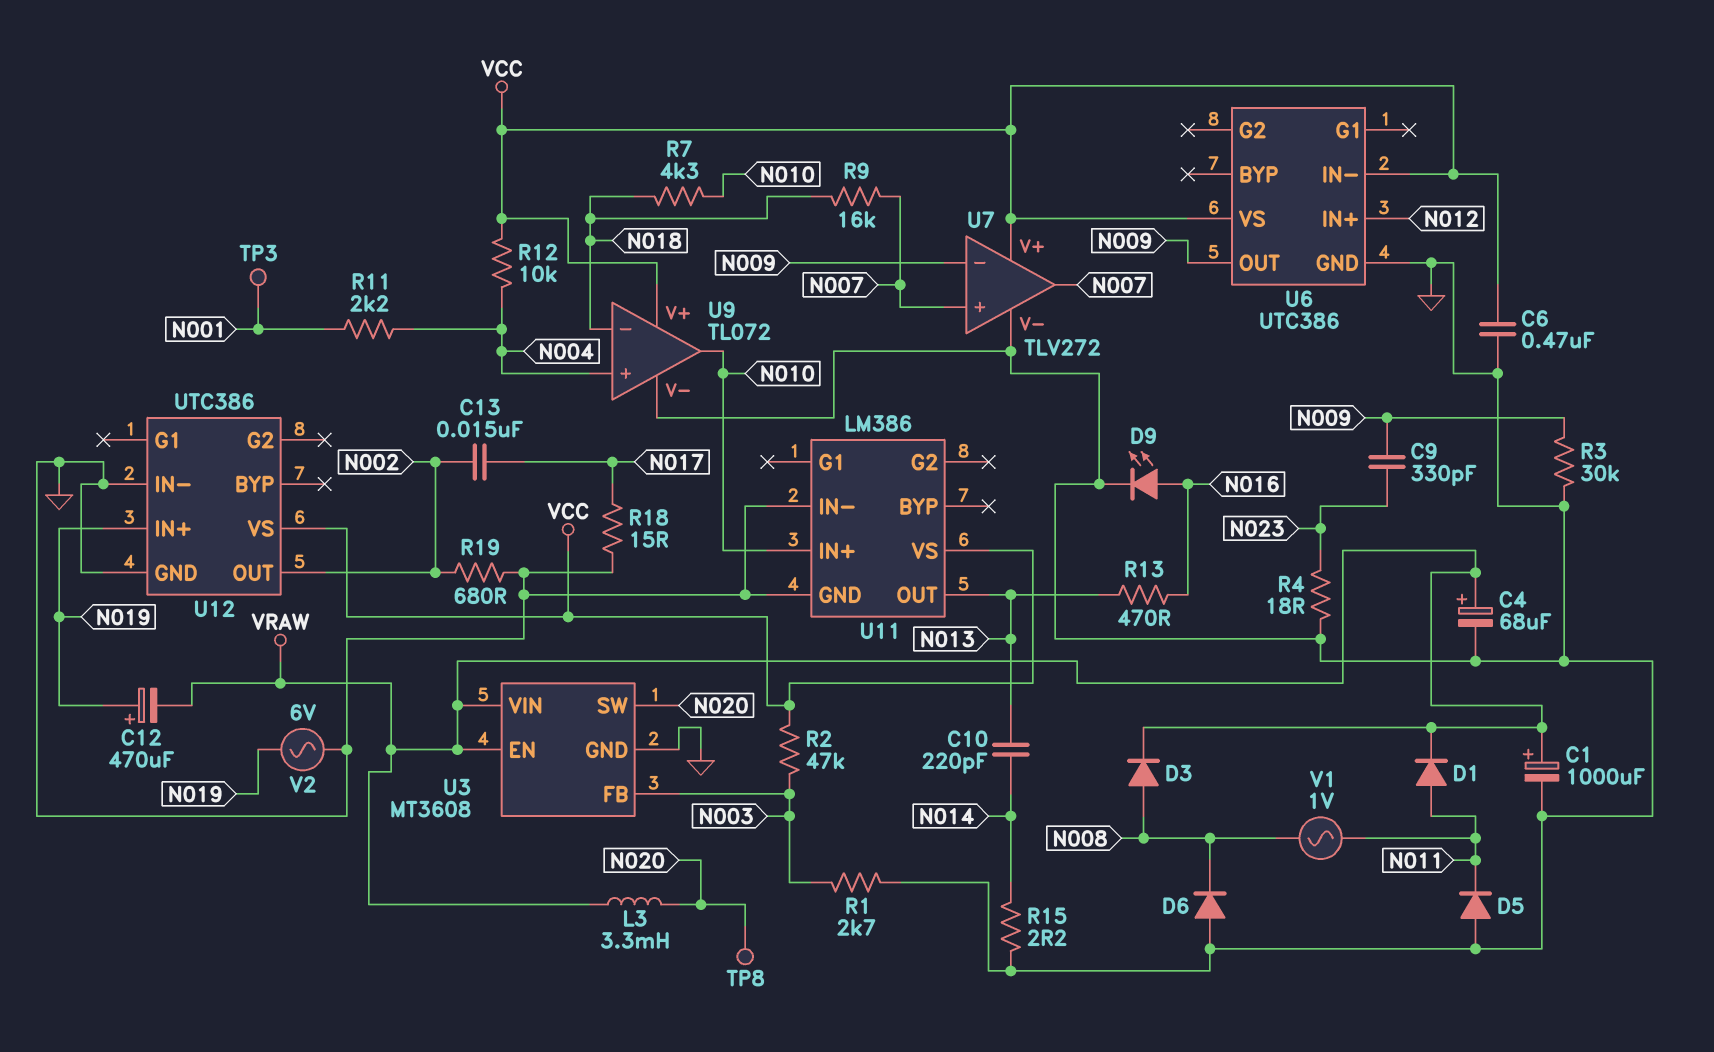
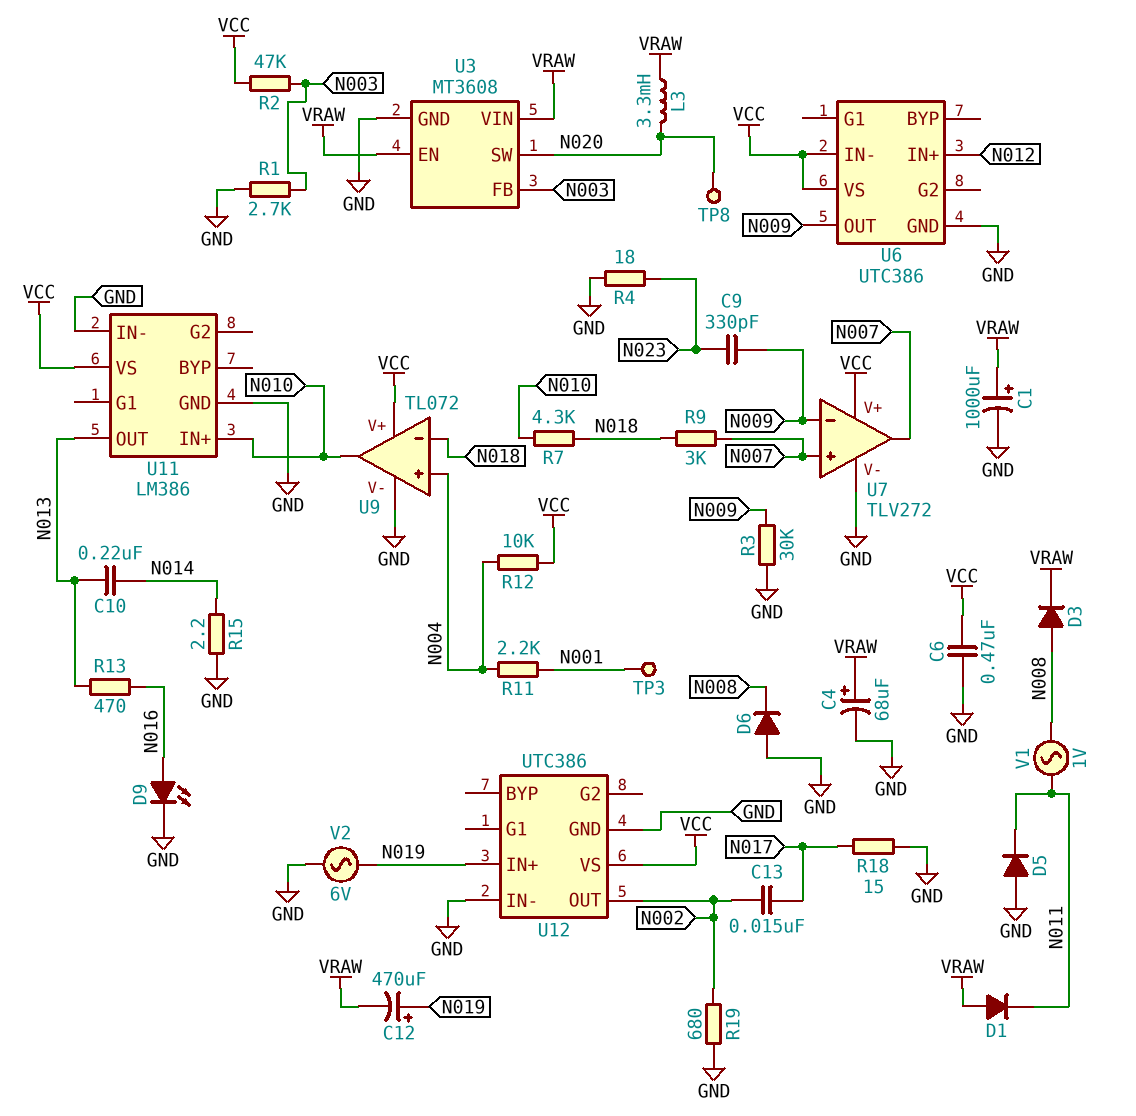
C10: 220pF (N013, N014) -> 220nF (N013, N014)
D1: diode (A N011, K VRAW) -> diode (A VRAW, K N011)
R9: 16k (N007, N018) -> 3k (N007, N018)

